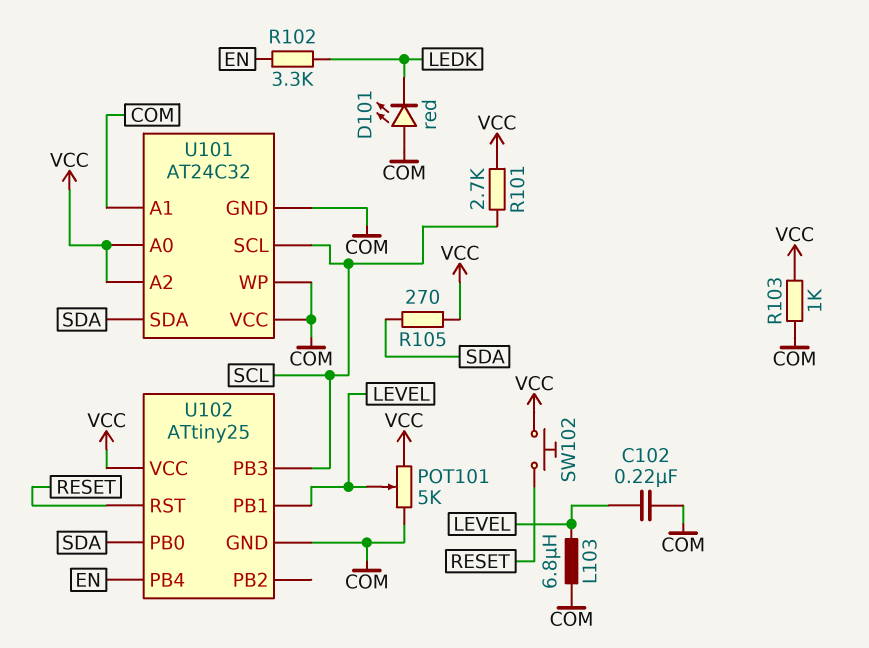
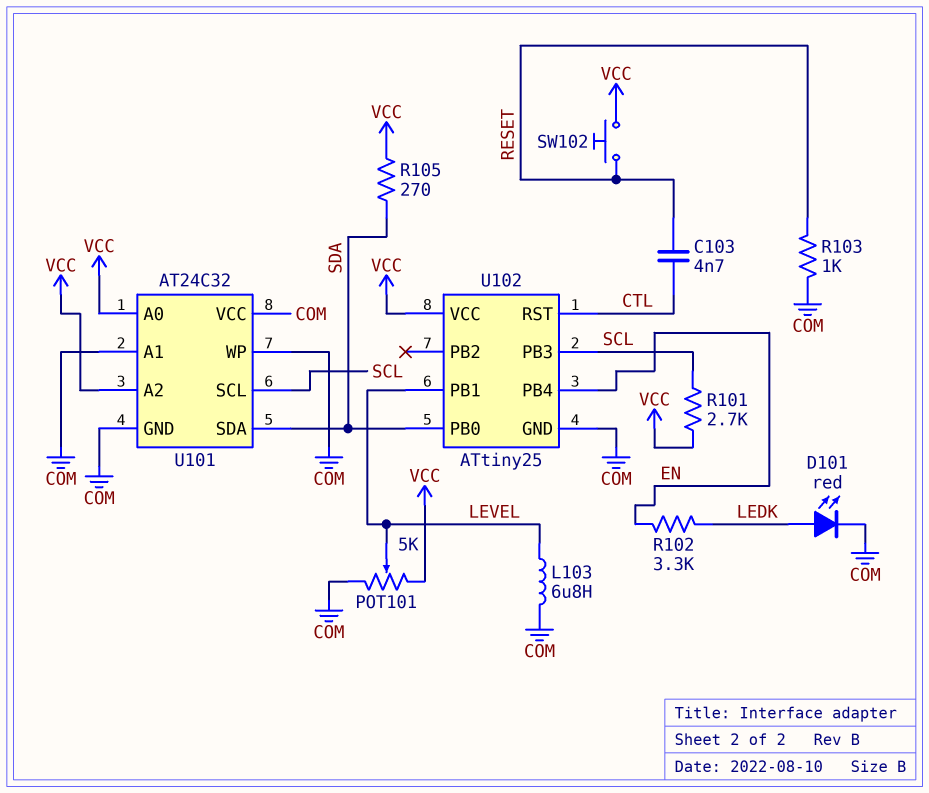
C102: 220nF (COM, LEVEL) -> none
C103: none -> 4.7nF (CTL, RESET)
D101: LED red (A COM, K LEDK) -> LED red (A LEDK, K COM)
R103: 1k (COM, VCC) -> 1k (COM, RESET)
U102 pin RST: RESET -> CTL

